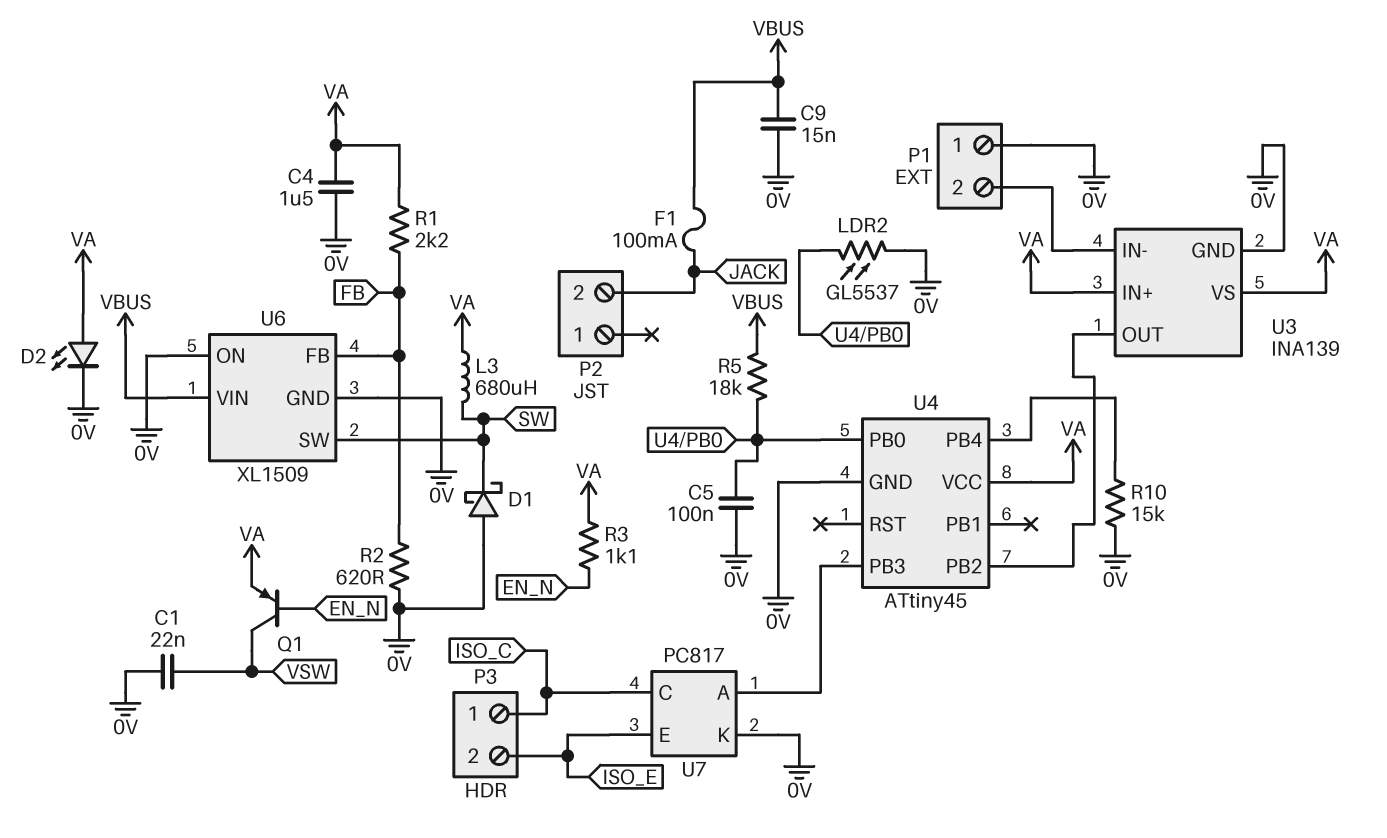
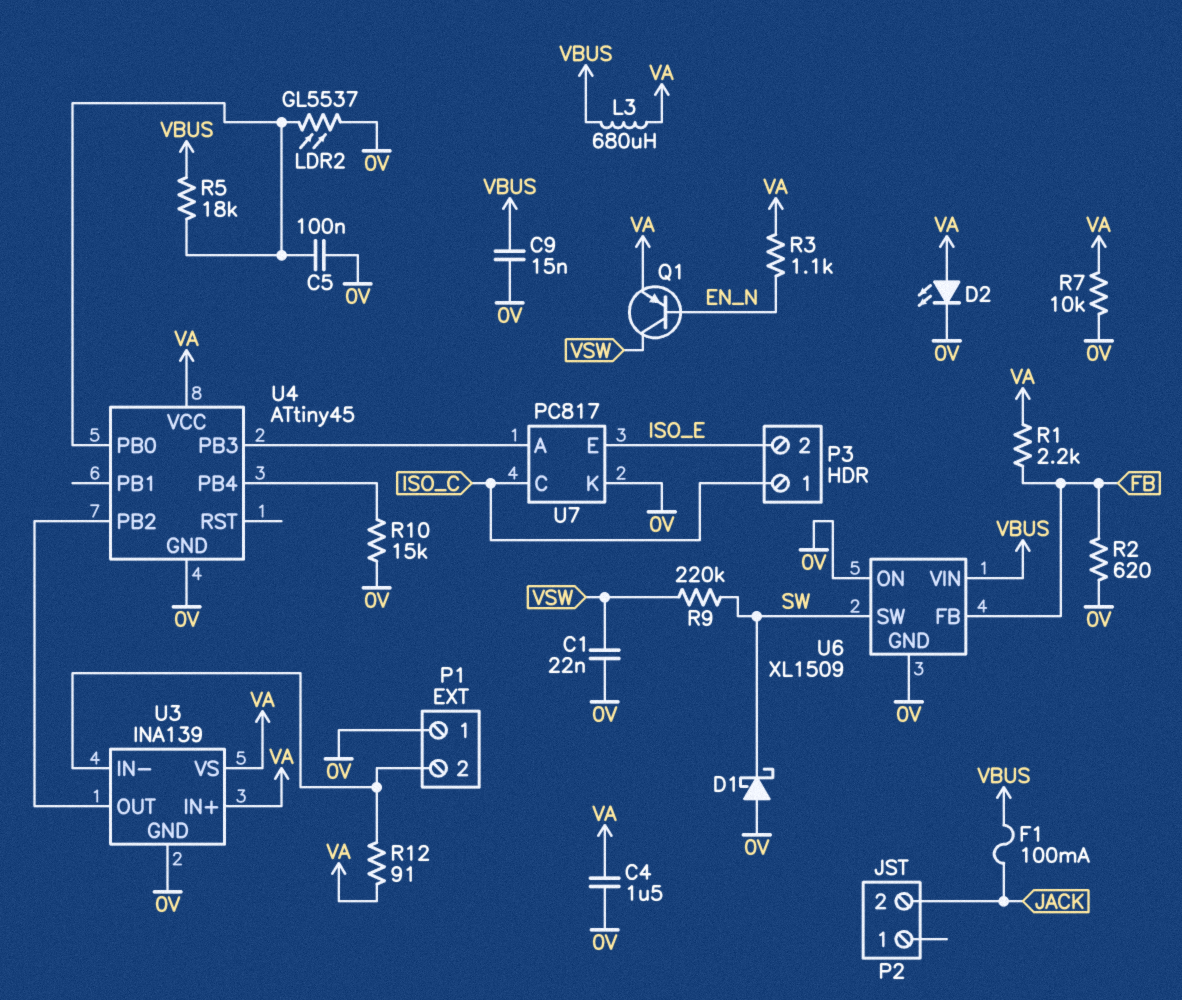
L3: 680uH (SW, VA) -> 680uH (VA, VBUS)
R7: none -> 10k (0V, VA)
R9: none -> 220k (SW, VSW)
R12: none -> 91 (P1/2, VA)

